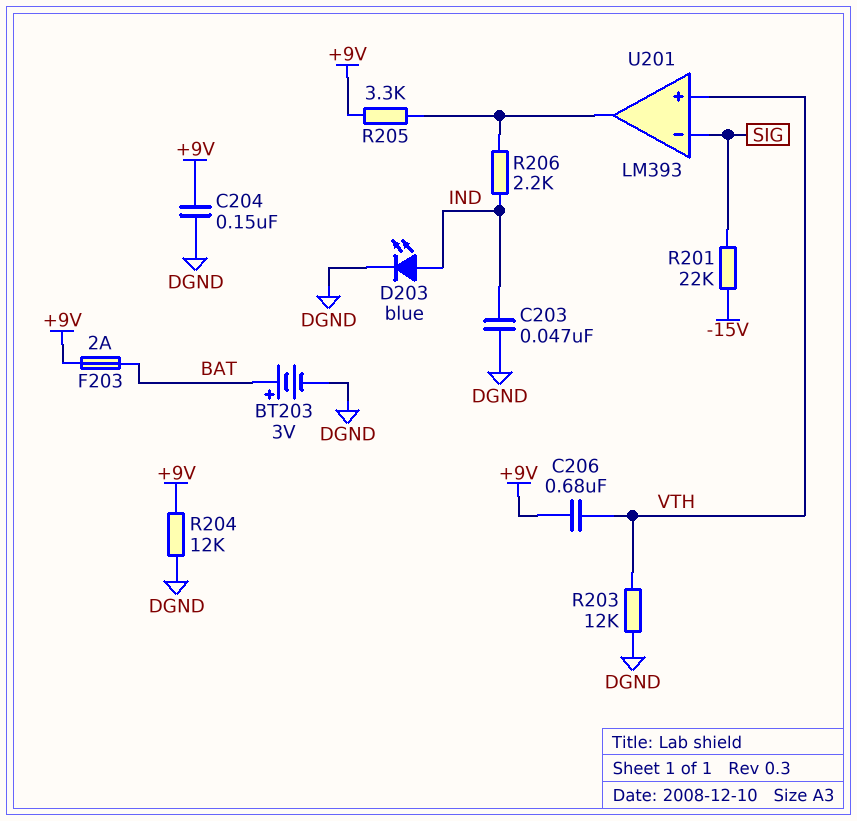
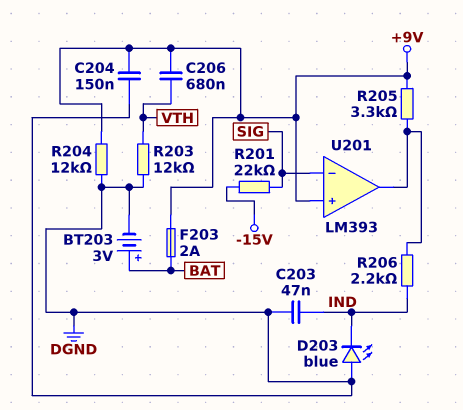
D203: LED blue (A IND, K DGND) -> LED blue (A DGND, K IND)
U201 pin in+: VTH -> +9V

